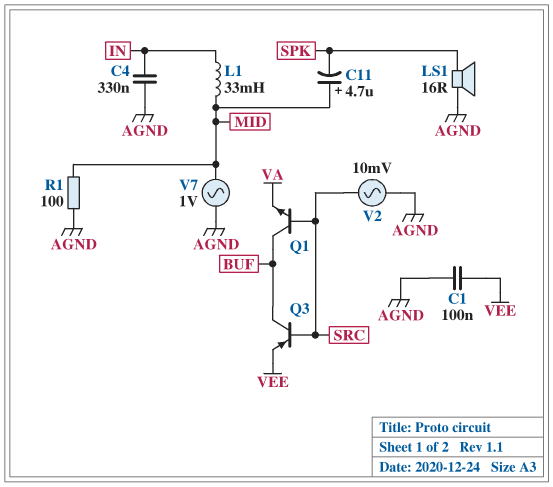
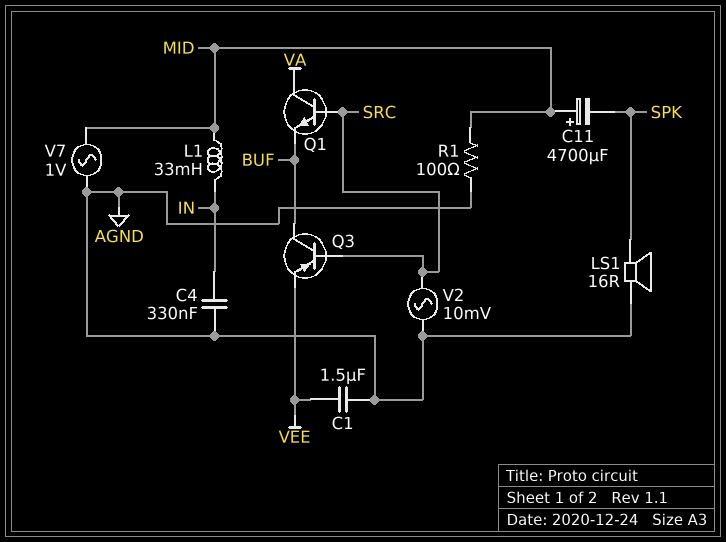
C1: 100nF (AGND, VEE) -> 1.5uF (AGND, VEE)
C11: 4.7uF (plus MID, minus SPK) -> 4700uF (plus MID, minus SPK)
Q1: NPN (B SRC, C BUF, E VA) -> NPN (B SRC, C VA, E BUF)

